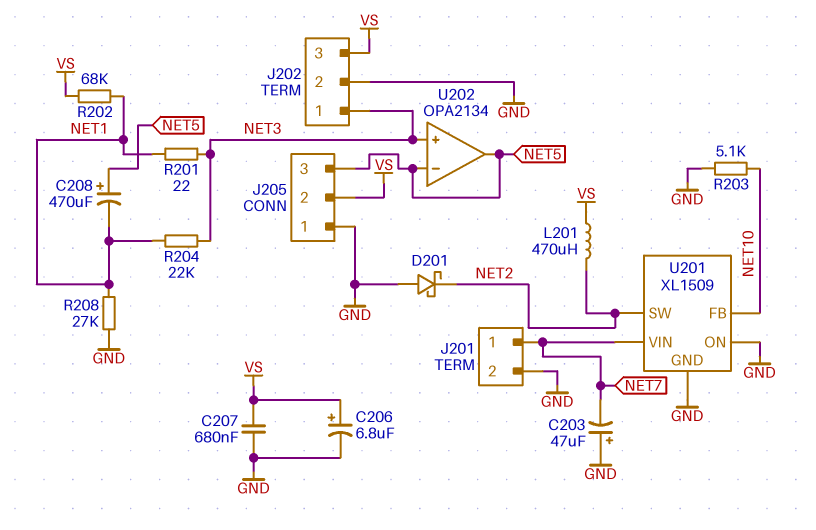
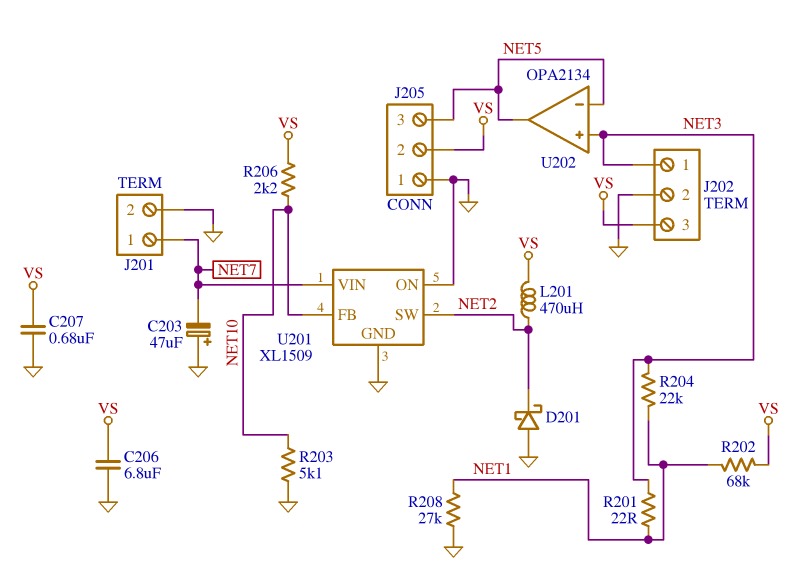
C206: 6.8uF (plus VS, minus GND) -> 6.8uF (GND, VS)
C208: 470uF (plus NET5, minus NET1) -> none
R206: none -> 2.2k (NET10, VS)

